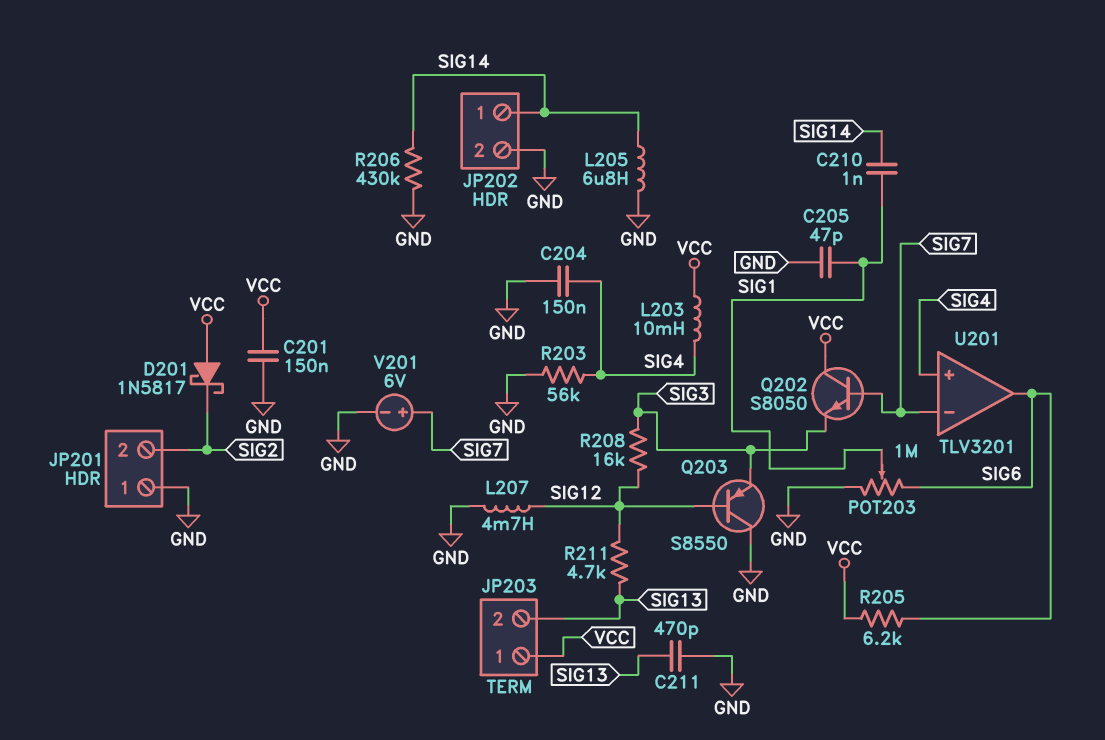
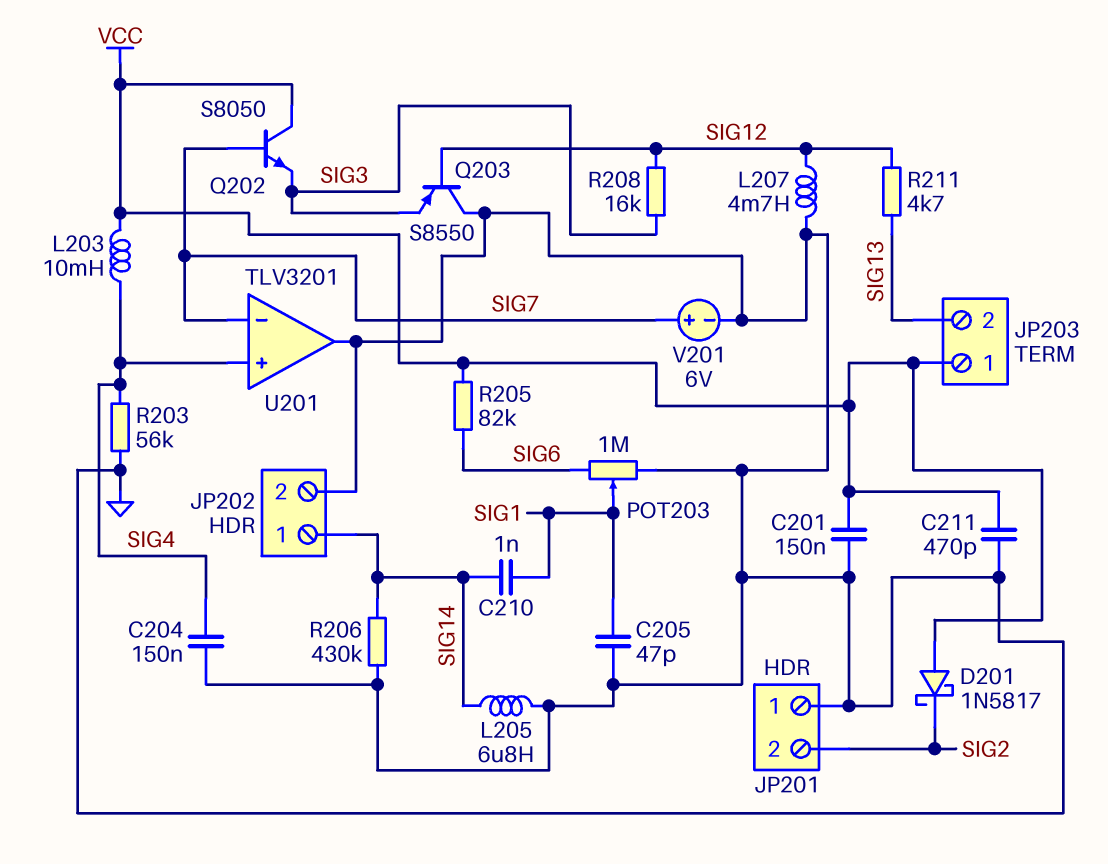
C211: 470pF (GND, SIG13) -> 470pF (GND, VCC)
R205: 6.2k (SIG6, VCC) -> 82k (SIG6, VCC)
U201 pin out: SIG6 -> GND

